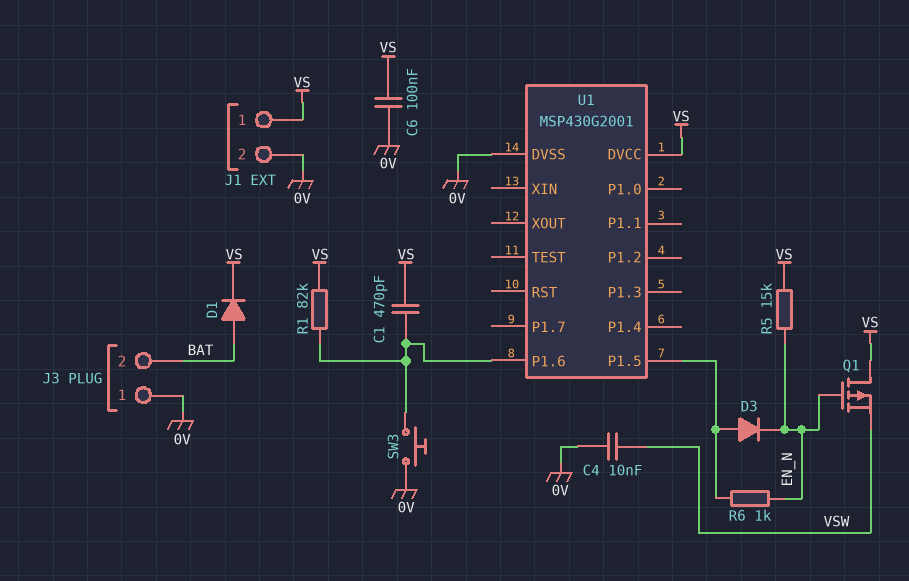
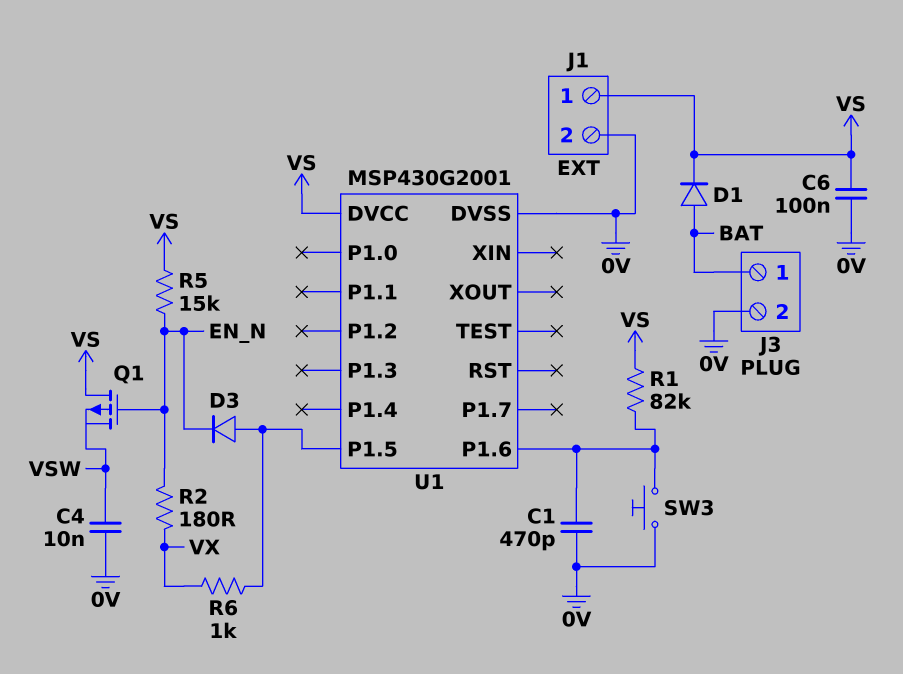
C1: 470pF (U1/P1.6, VS) -> 470pF (0V, U1/P1.6)
J3 pin 1: 0V -> BAT
J3 pin 2: BAT -> 0V
R2: none -> 180 (EN_N, VX)
R6: 1k (EN_N, U1/P1.5) -> 1k (U1/P1.5, VX)

